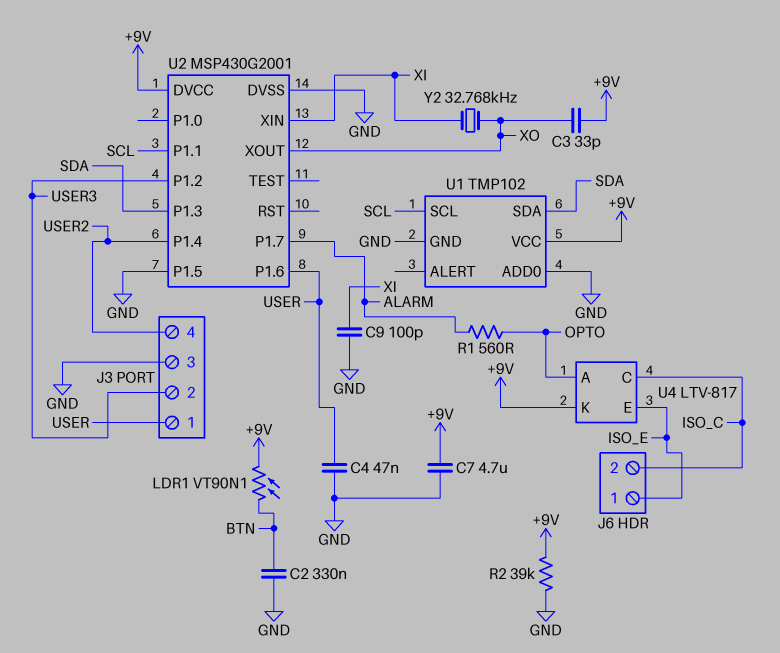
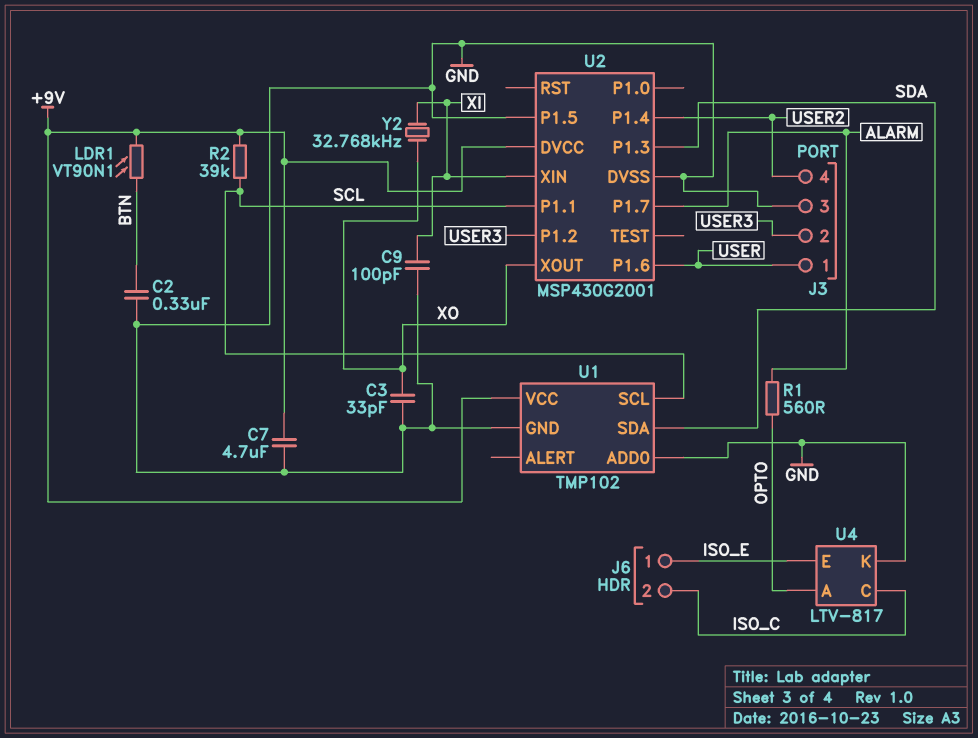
C3: 33pF (+9V, XO) -> 33pF (GND, XO)
C4: 47nF (GND, USER) -> none
R2: 39k (+9V, GND) -> 39k (+9V, SCL)
U4 pin K: +9V -> GND

